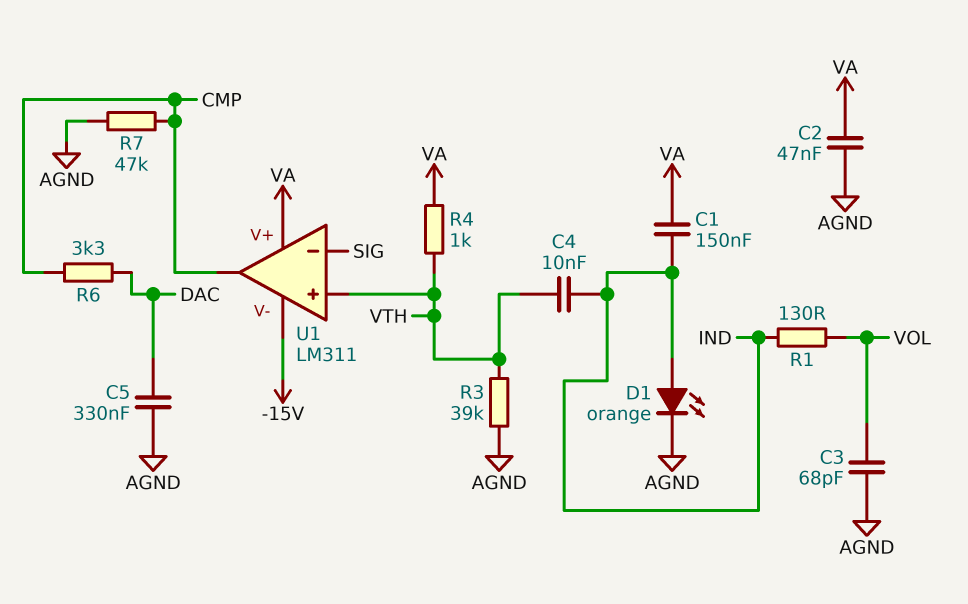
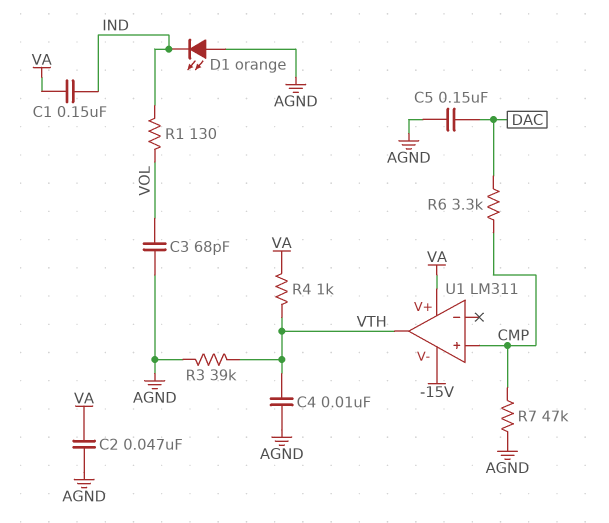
C4: 10nF (IND, VTH) -> 10nF (AGND, VTH)
C5: 330nF (AGND, DAC) -> 150nF (AGND, DAC)
D1: LED orange (A IND, K AGND) -> LED orange (A AGND, K IND)
U1 pin in+: VTH -> CMP
U1 pin in-: SIG -> none
U1 pin out: CMP -> VTH

